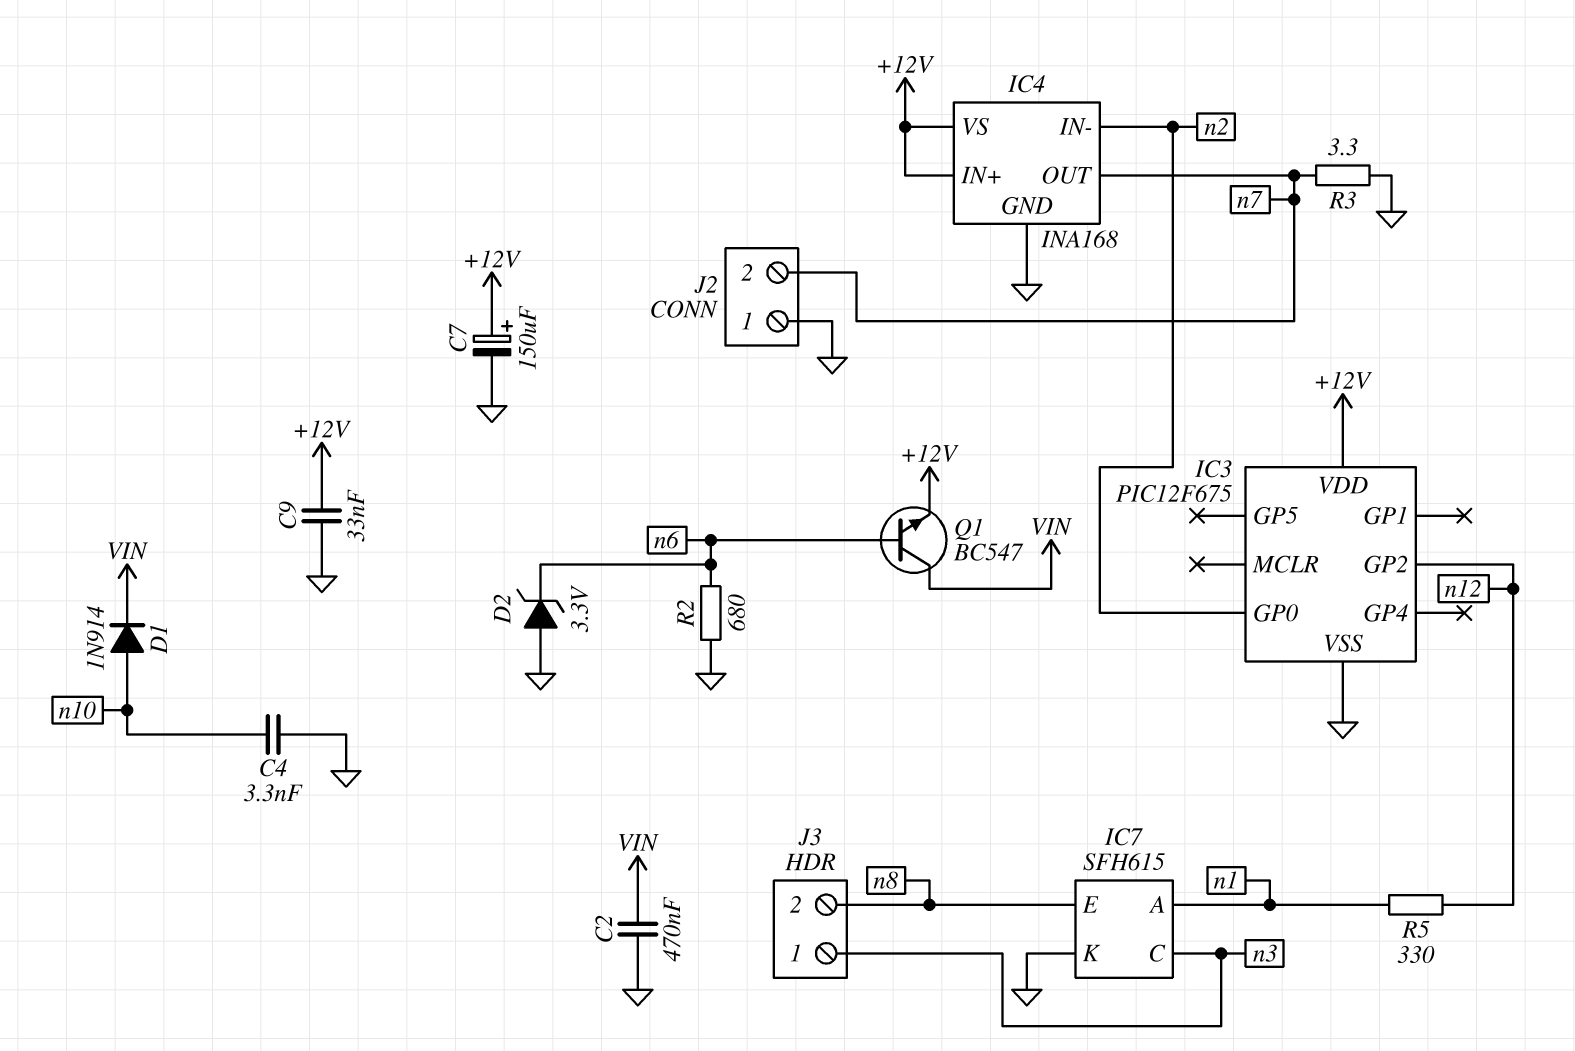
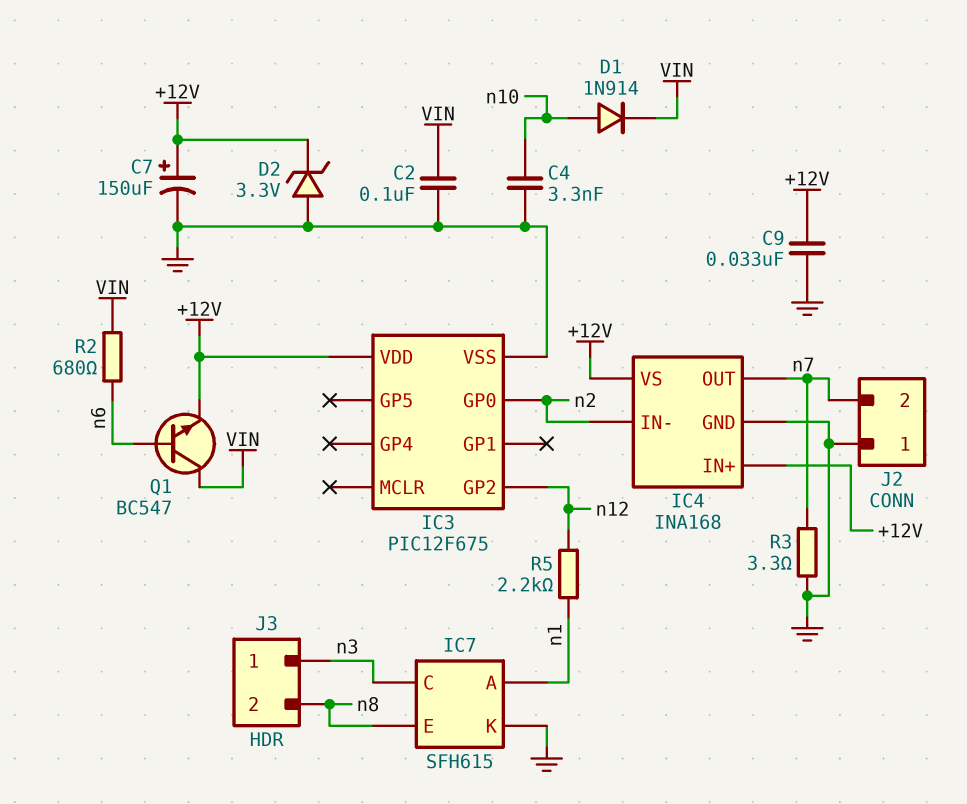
C2: 470nF (GND, VIN) -> 100nF (GND, VIN)
D2: zener 3.3V (A GND, K n6) -> zener 3.3V (A GND, K +12V)
R2: 680 (GND, n6) -> 680 (VIN, n6)
R5: 330 (n1, n12) -> 2.2k (n1, n12)

